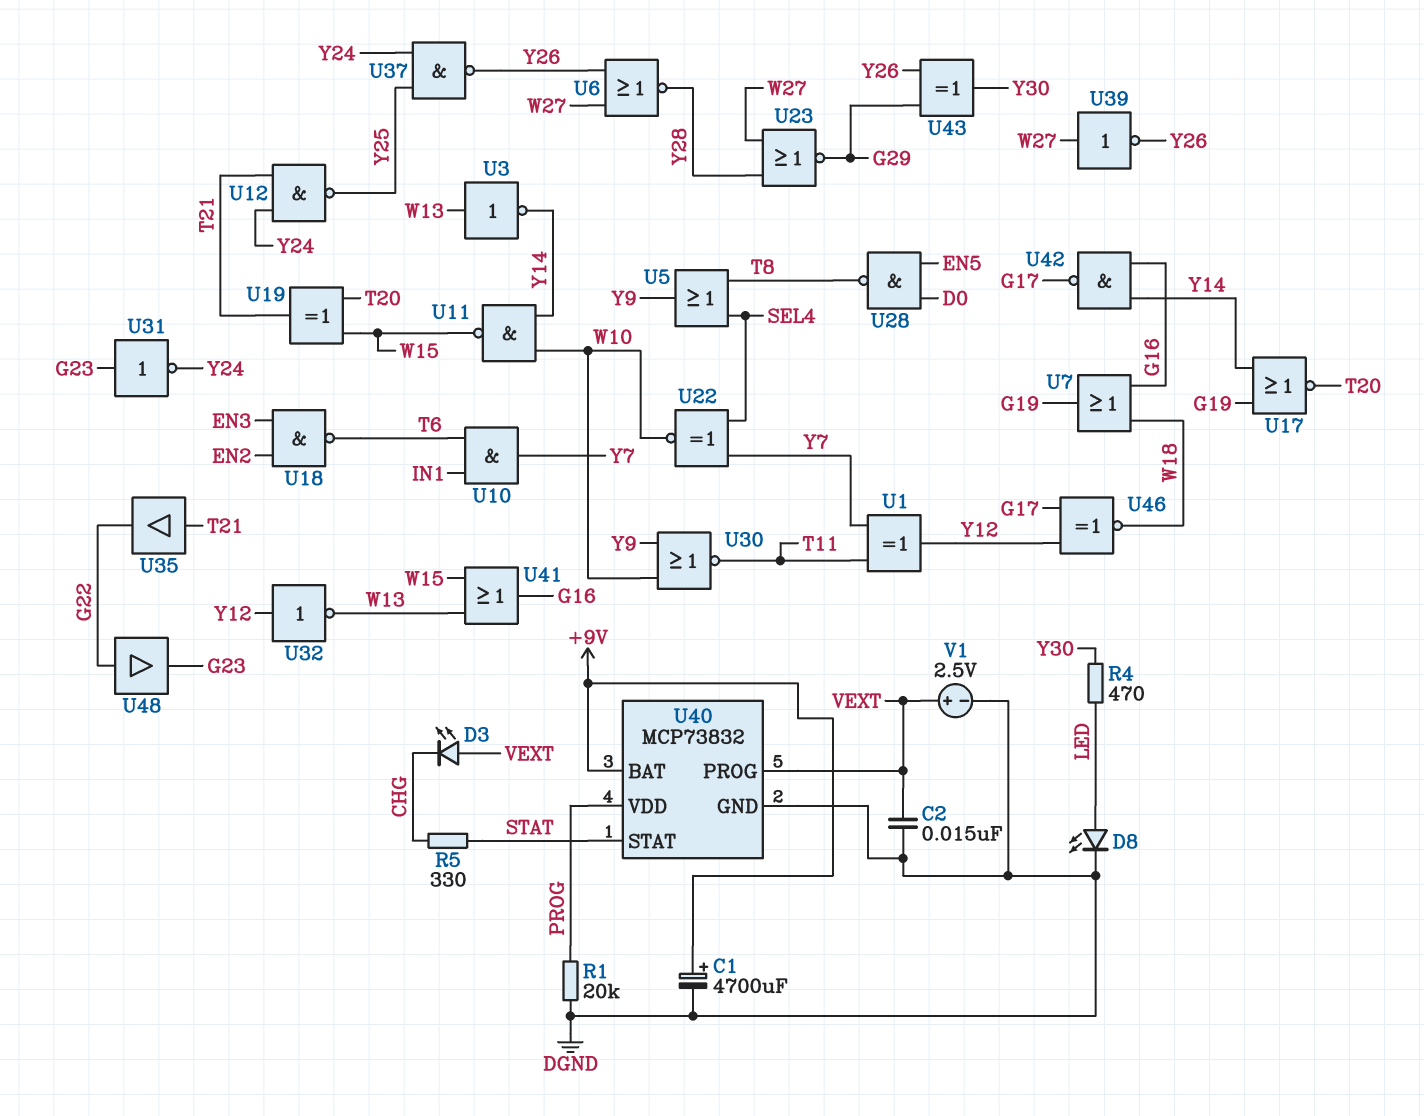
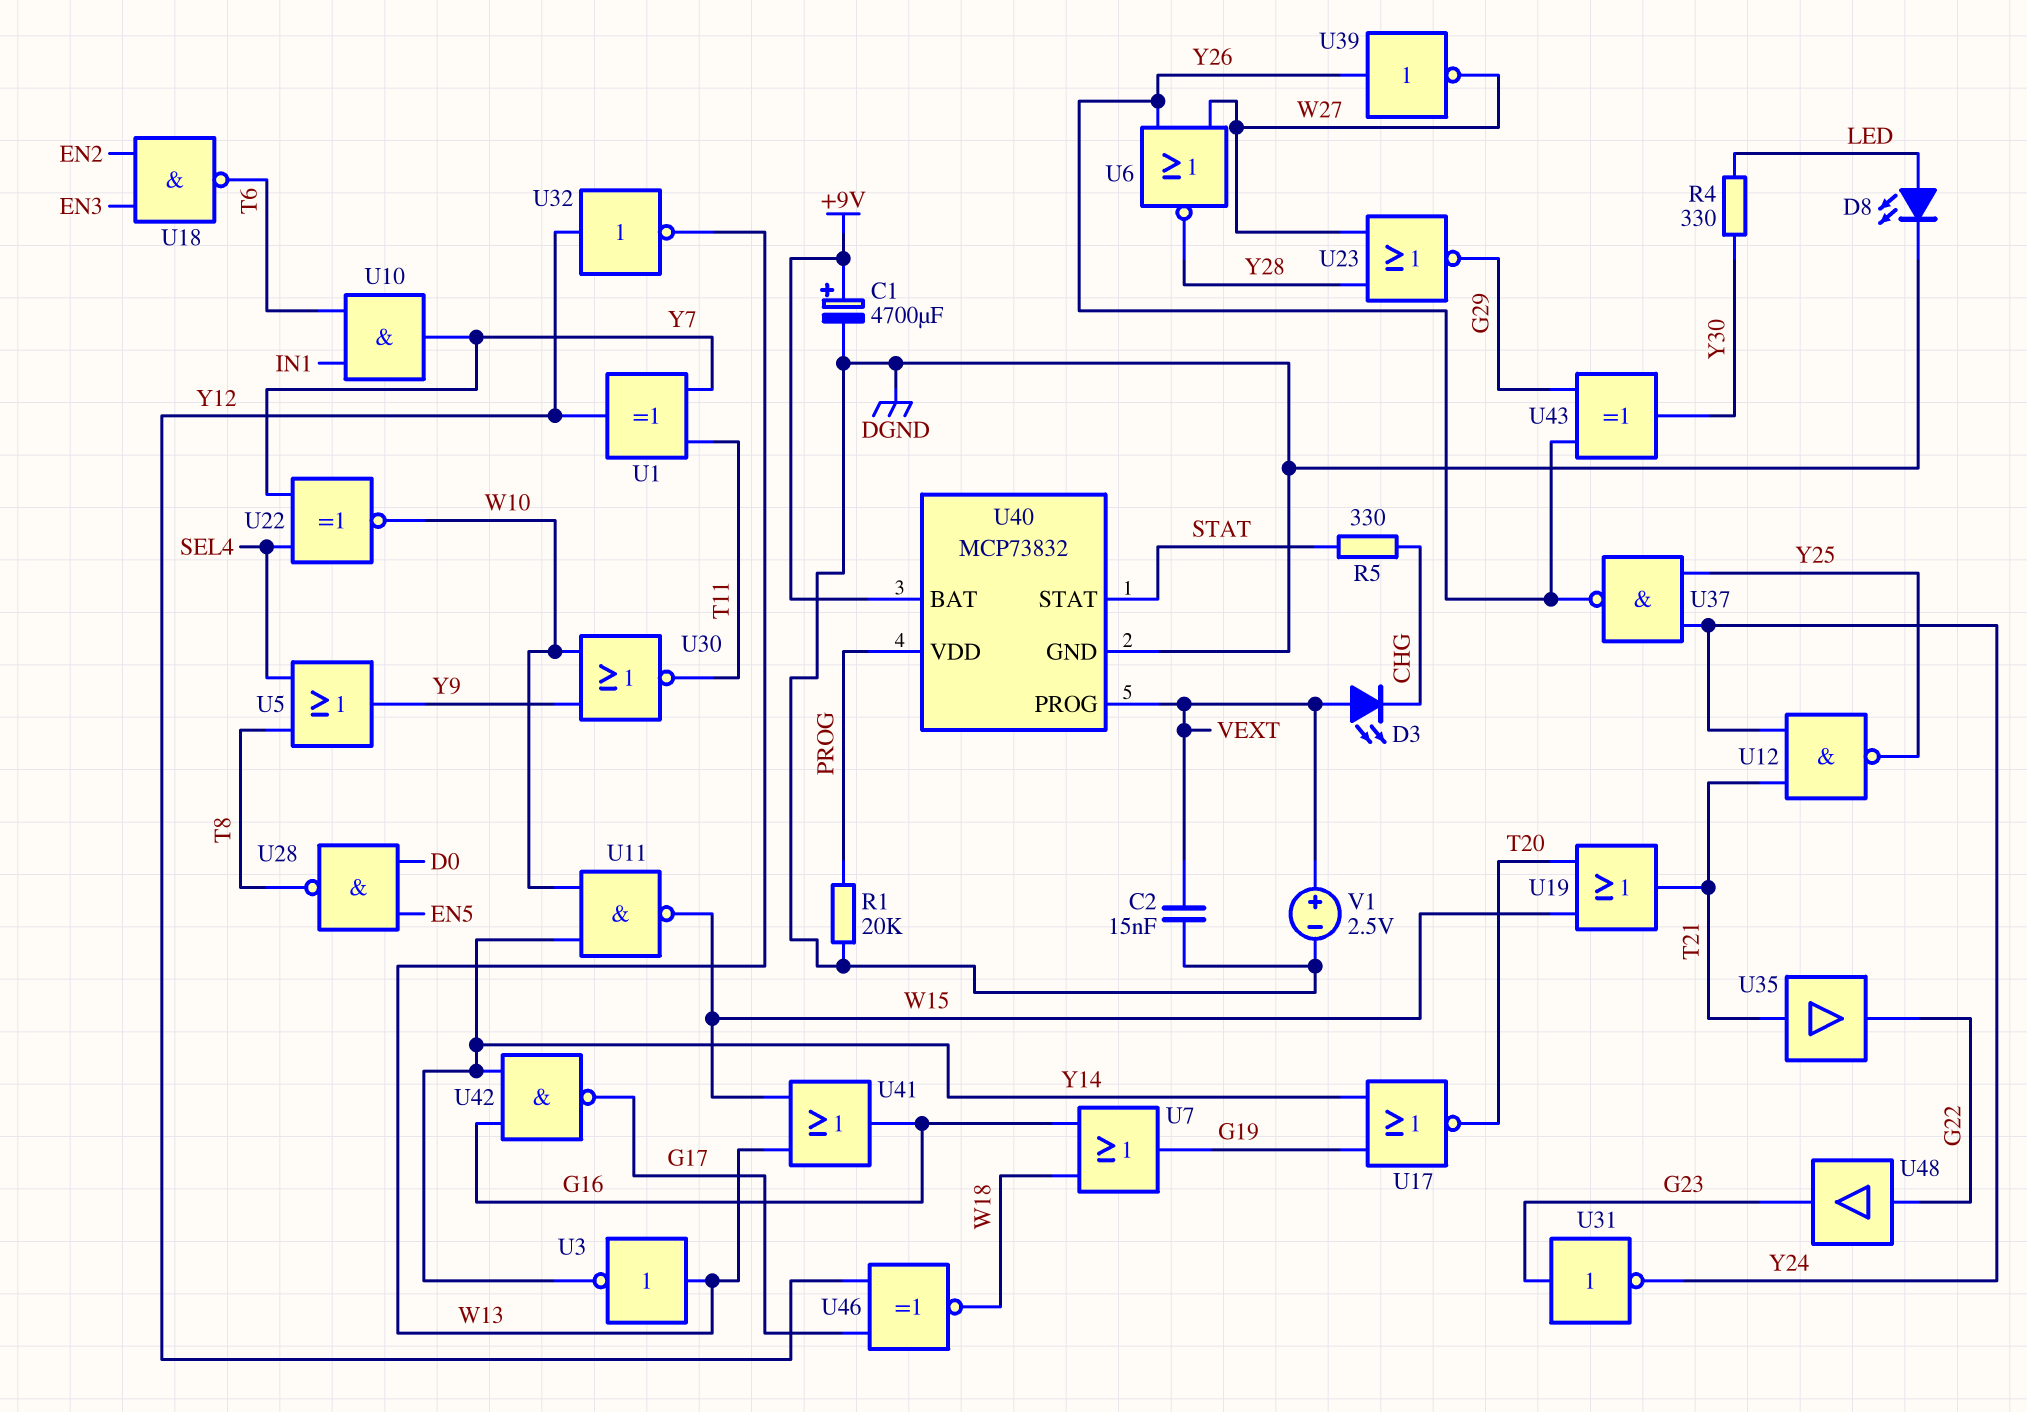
R4: 470 (LED, Y30) -> 330 (LED, Y30)
U19: XOR (in T20, in W15, out T21) -> OR (in T20, in W15, out T21)
U39: NOT (in W27, out Y26) -> NOT (in Y26, out W27)

